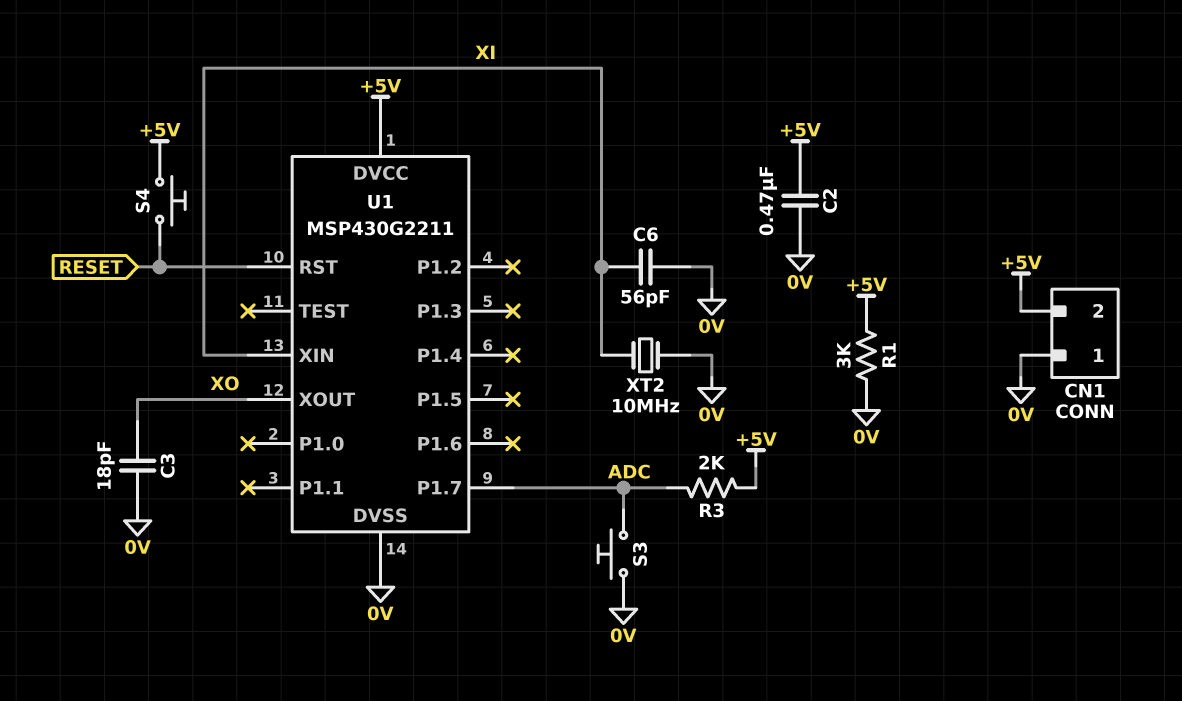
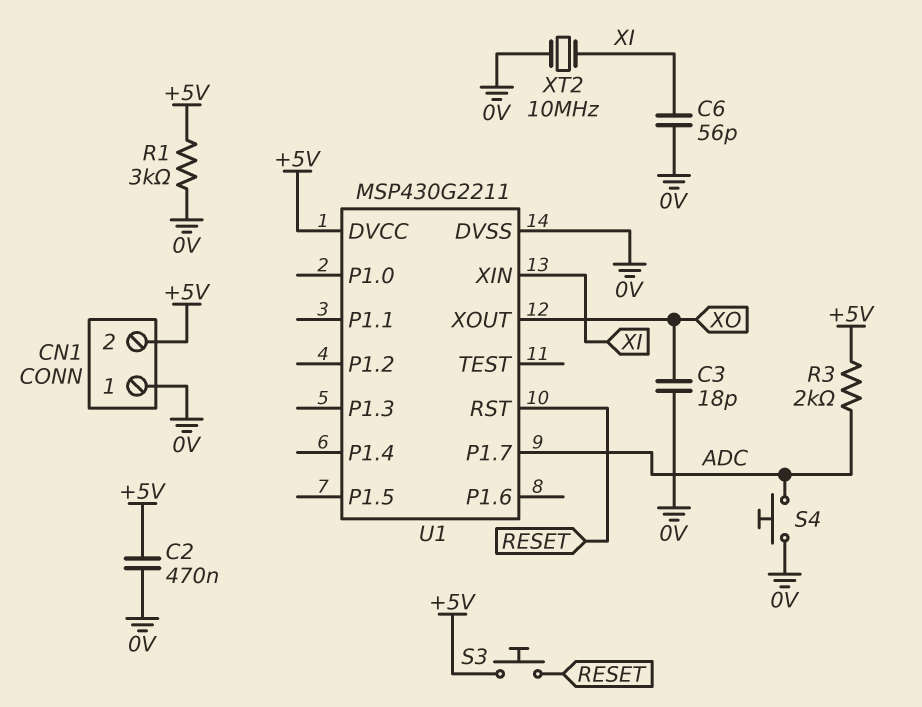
S3: button (0V, ADC) -> button (+5V, RESET)
S4: button (+5V, RESET) -> button (0V, ADC)

